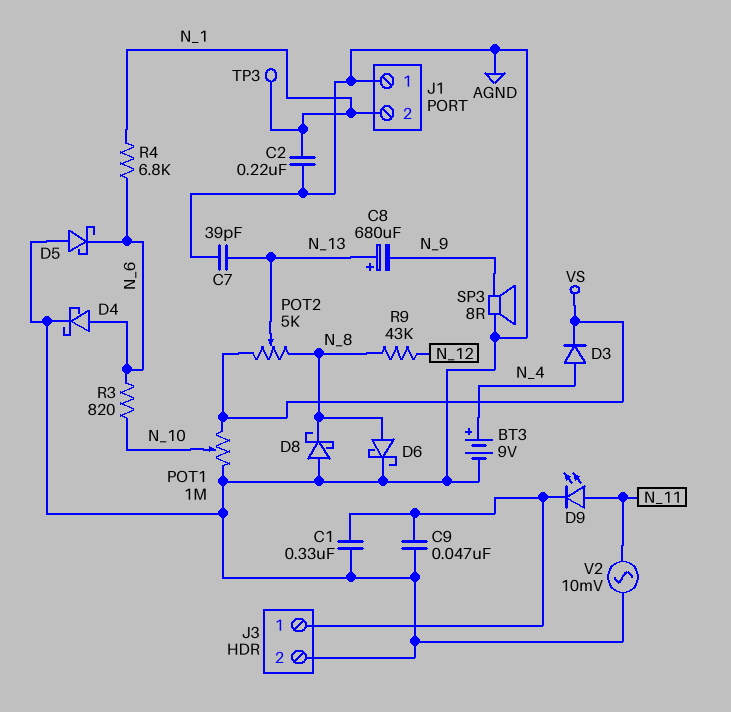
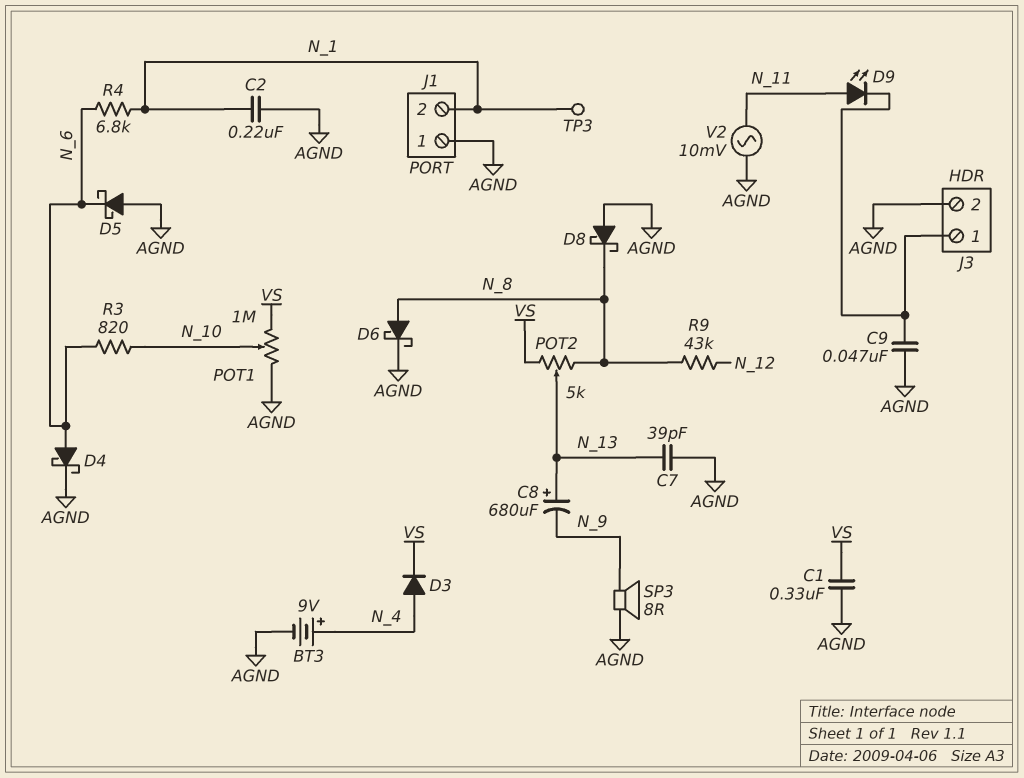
C1: 330nF (AGND, J3/1) -> 330nF (AGND, VS)

